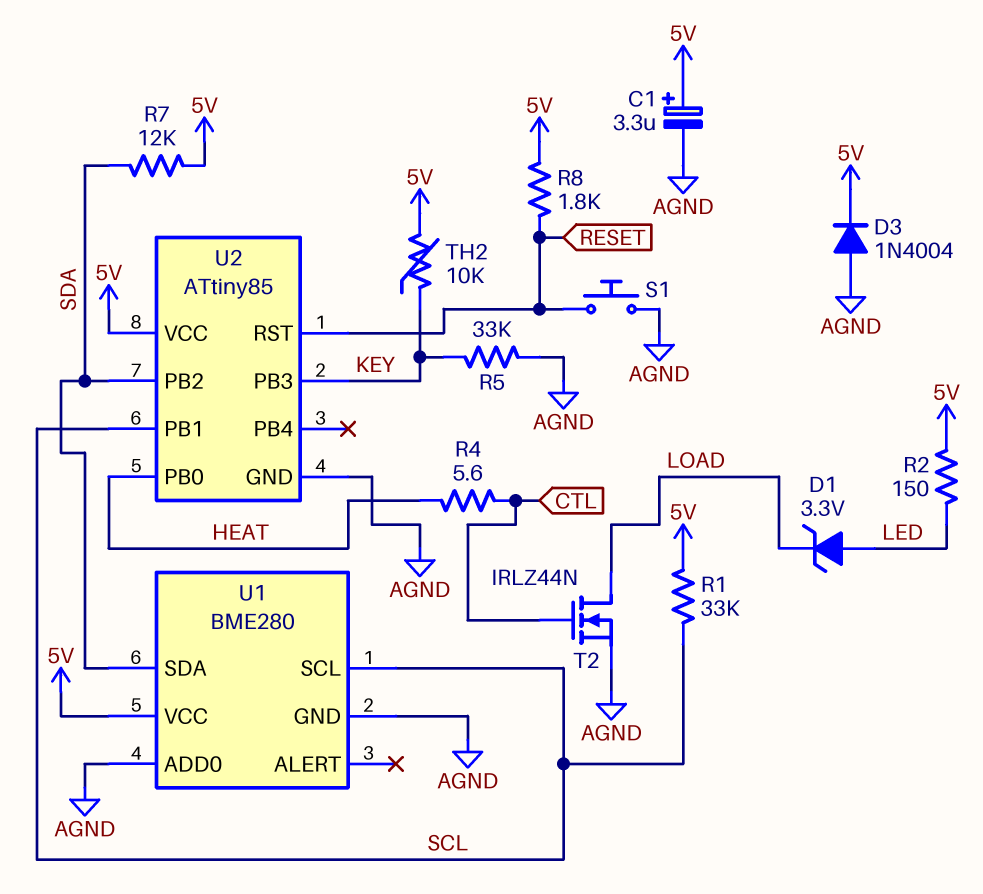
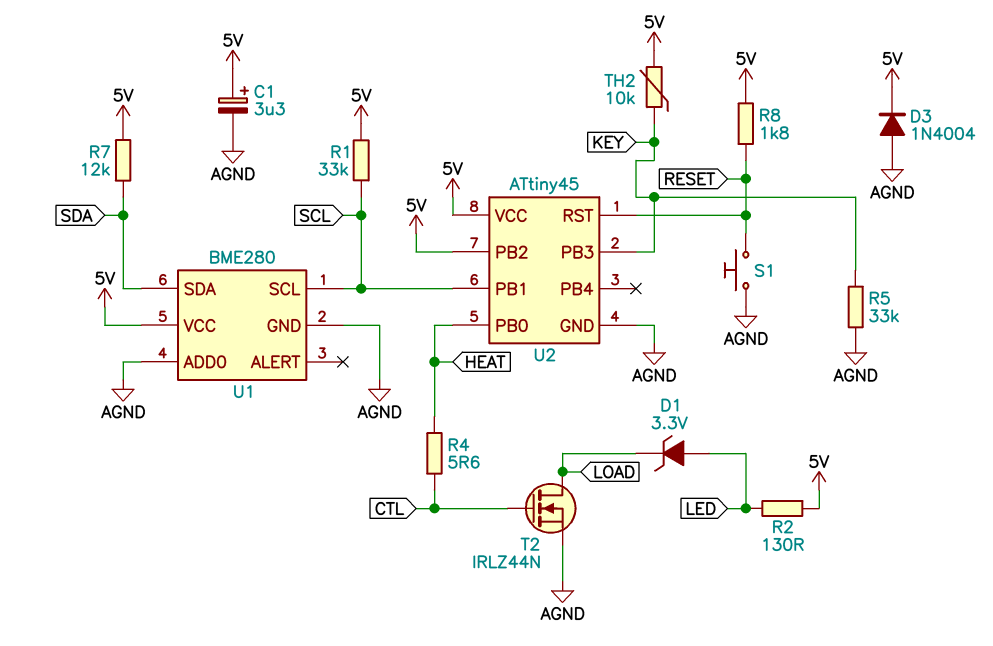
R2: 150 (5V, LED) -> 130 (5V, LED)
U2: ATtiny85 -> ATtiny45
U2 pin PB2: SDA -> 5V

